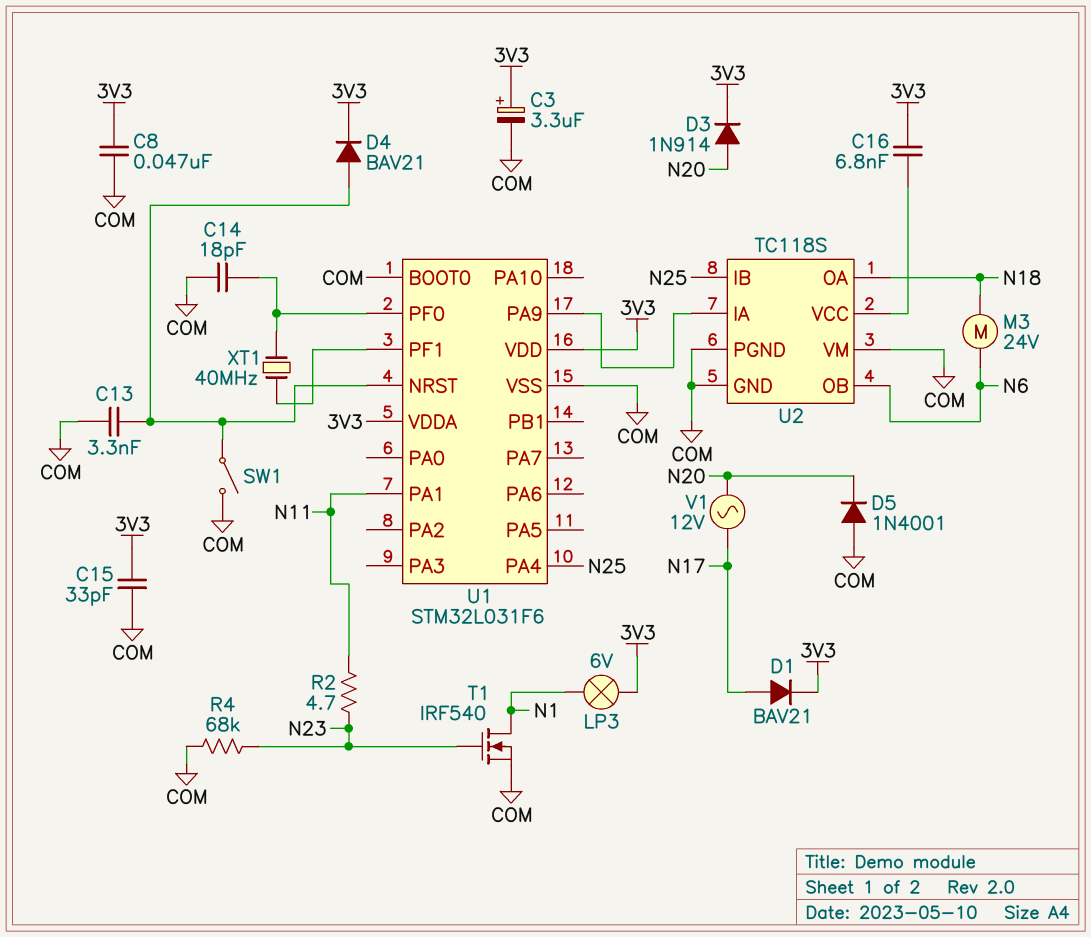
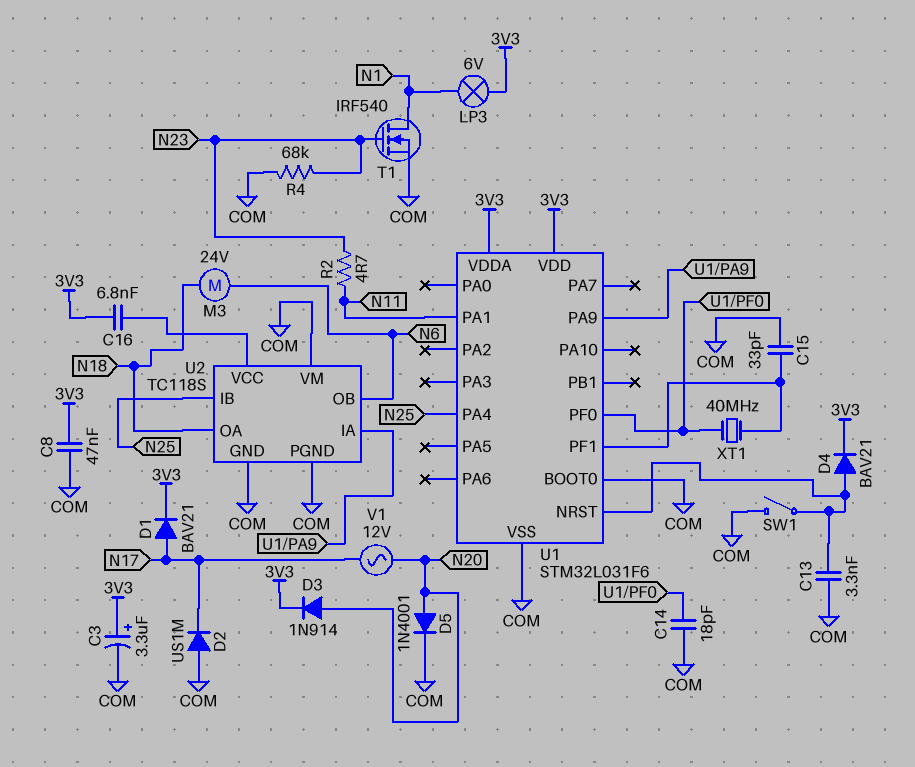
C15: 33pF (3V3, COM) -> 33pF (COM, U1/PF1)
D2: none -> diode US1M (A COM, K N17)
D5: diode 1N4001 (A COM, K N20) -> diode 1N4001 (A N20, K COM)

